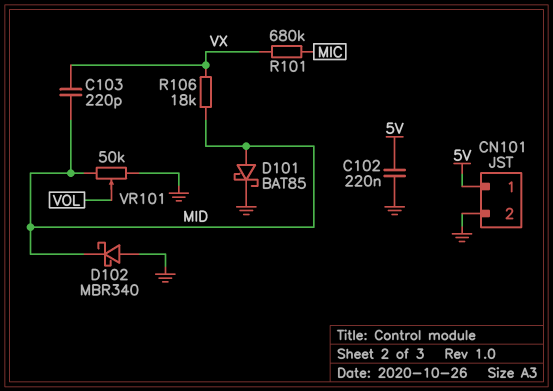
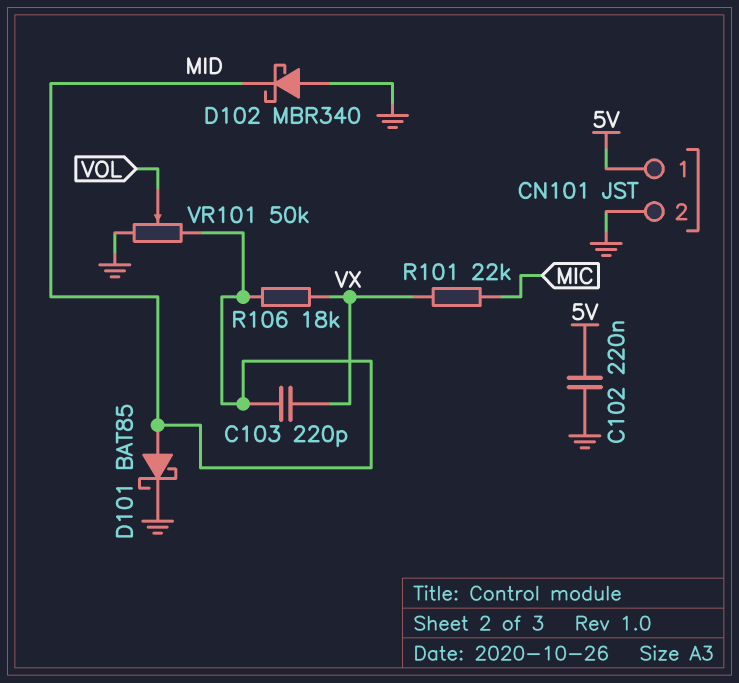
R101: 680k (MIC, VX) -> 22k (MIC, VX)

